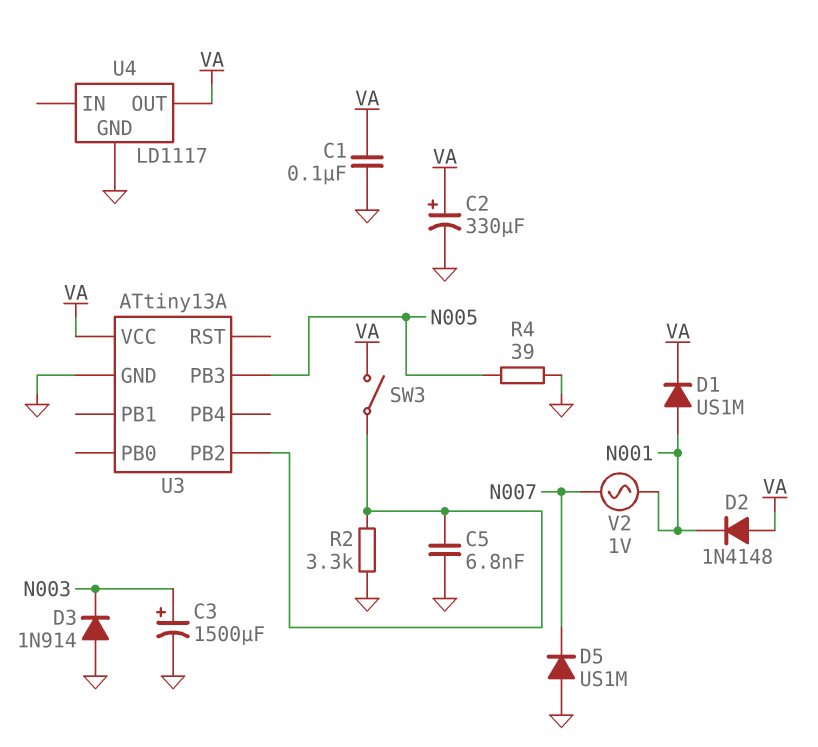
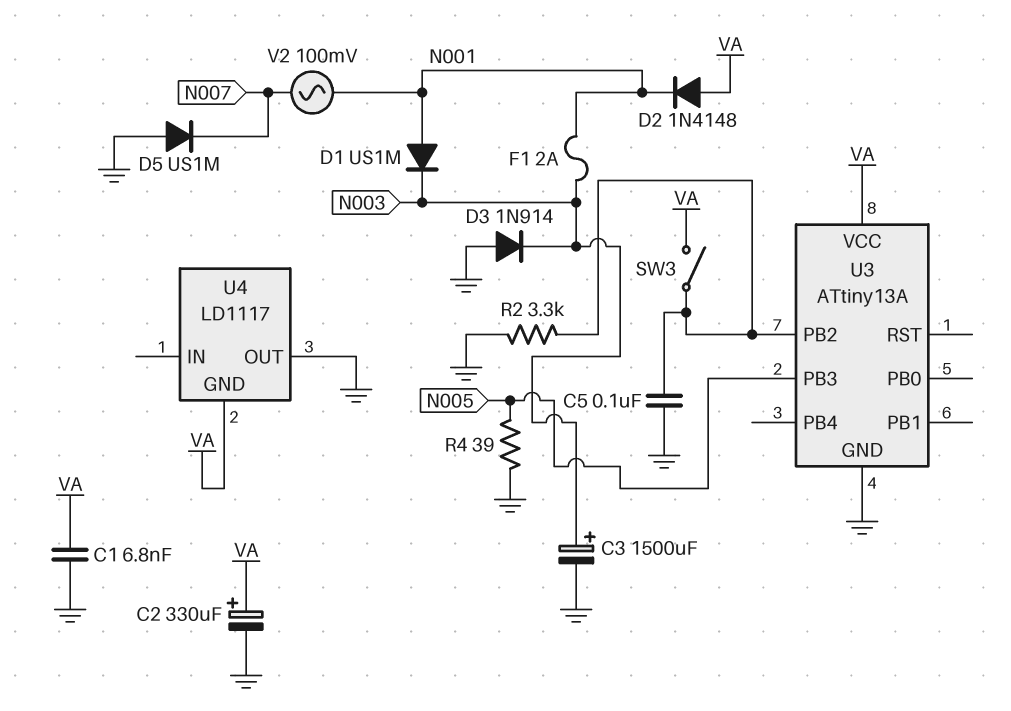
C1: 100nF (GND, VA) -> 6.8nF (GND, VA)
C5: 6.8nF (GND, U3/PB2) -> 100nF (GND, U3/PB2)
D1: diode US1M (A N001, K VA) -> diode US1M (A N001, K N003)
F1: none -> 2A (N001, N003)
U4 pin GND: GND -> VA
U4 pin OUT: VA -> GND
V2: AC 1V (N001, N007) -> AC 100mV (N001, N007)

